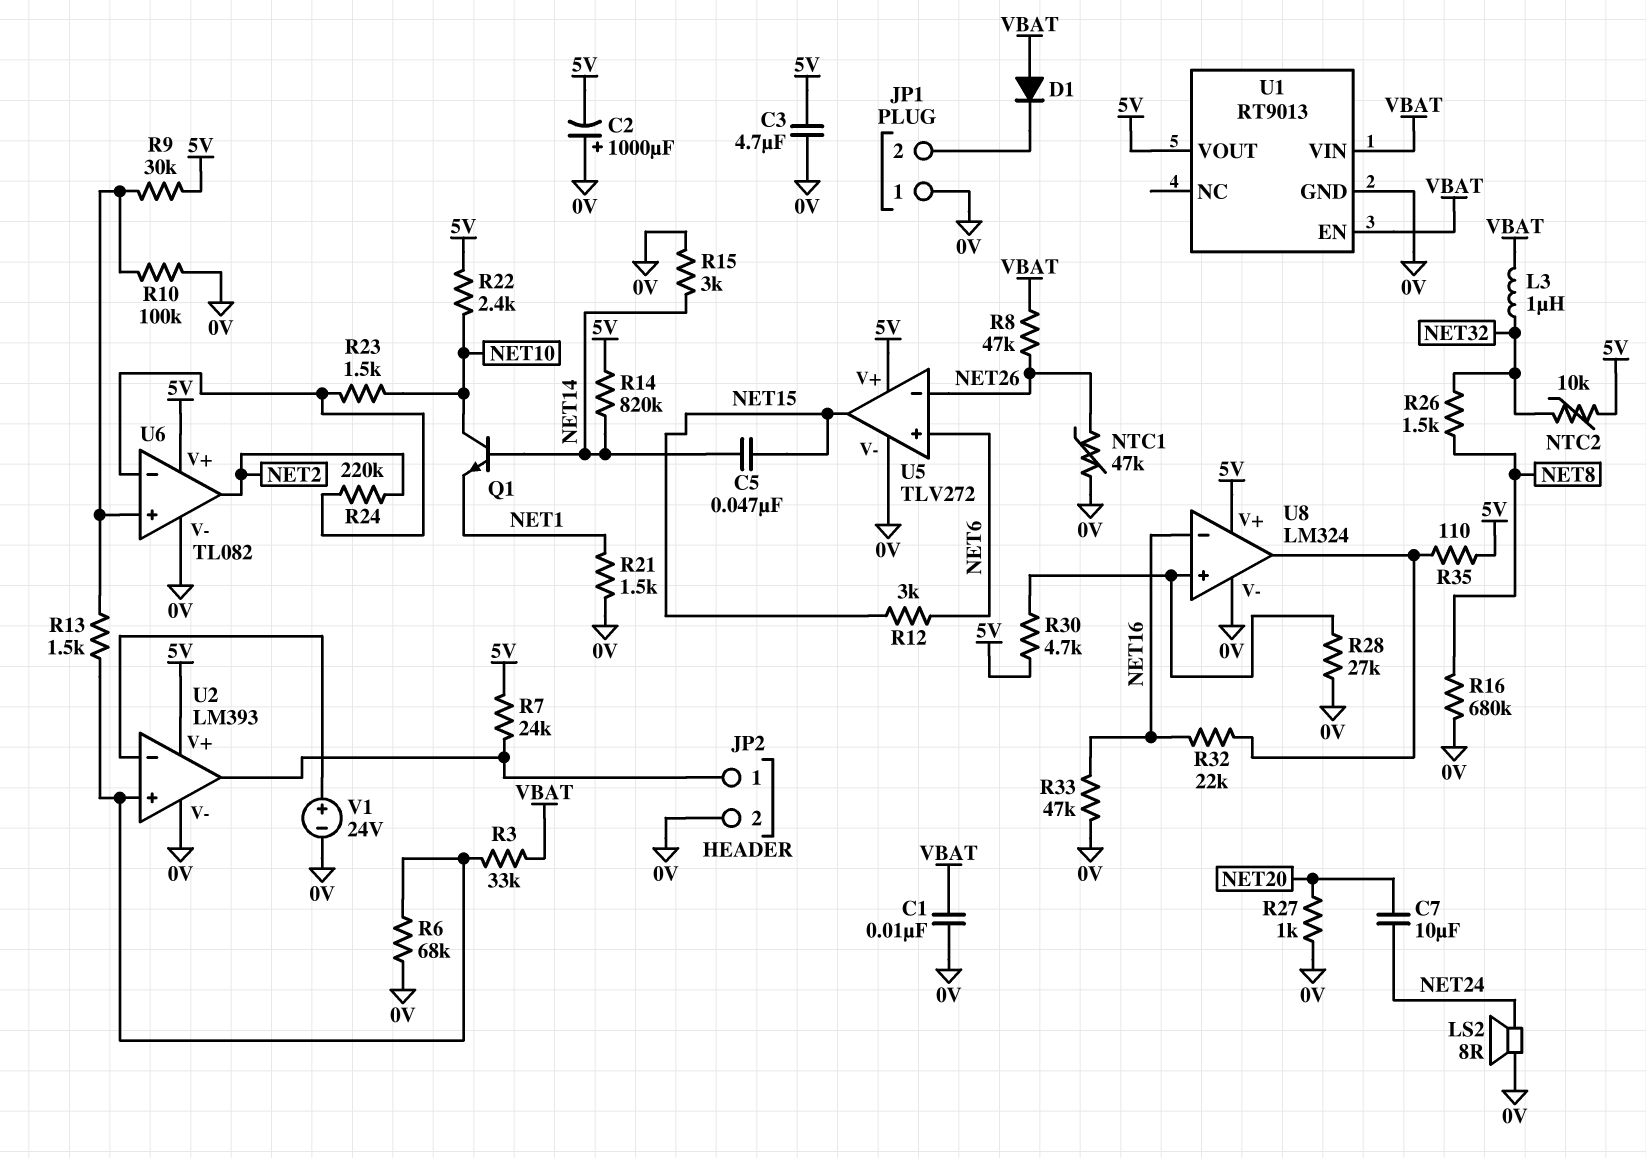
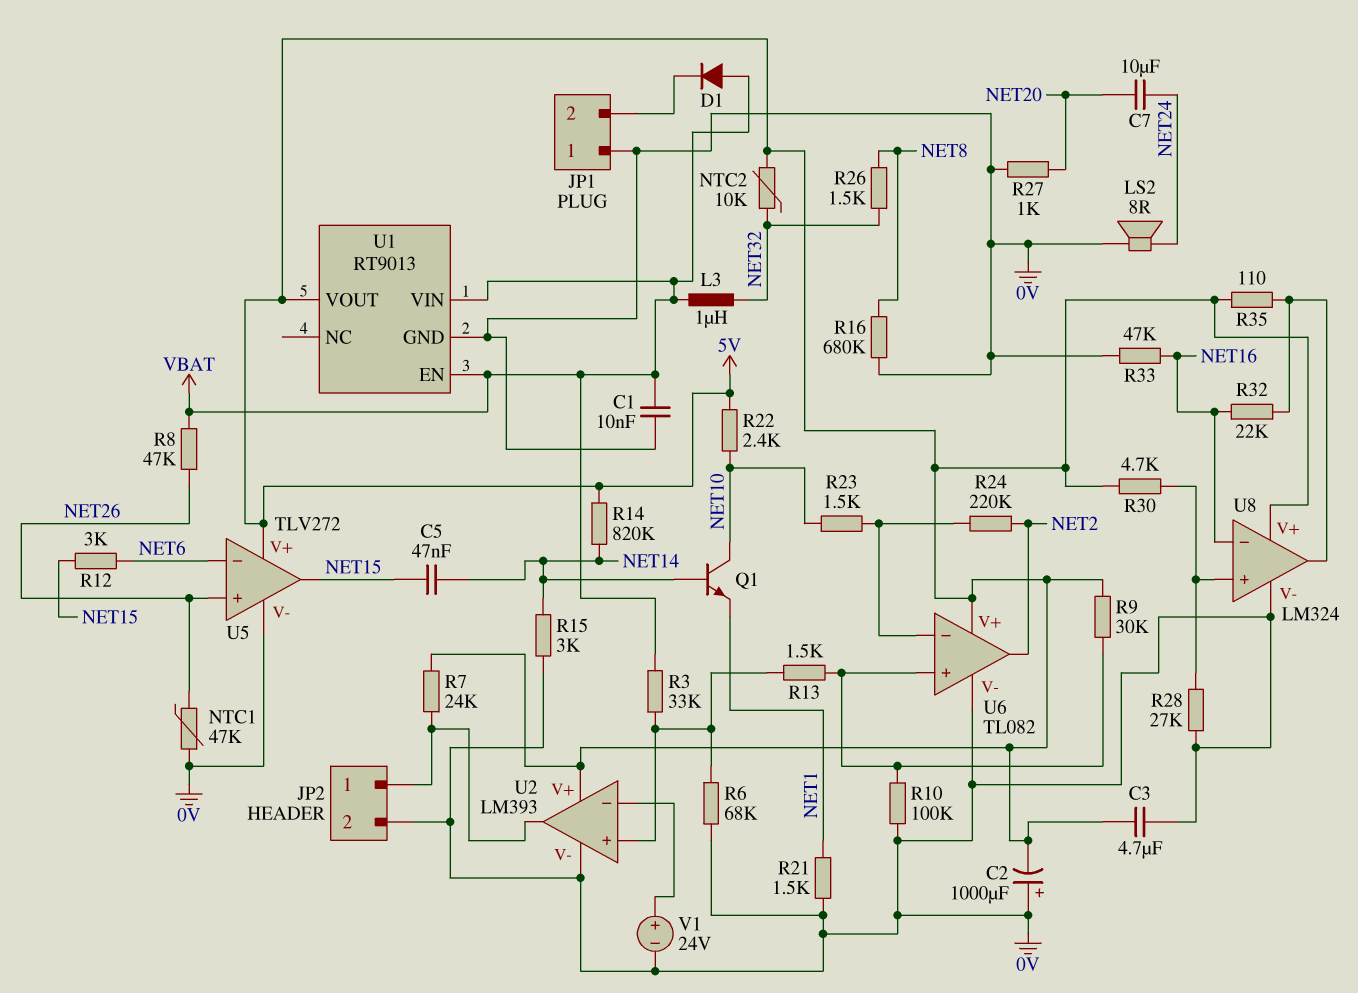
U5 pin in+: NET6 -> NET26
U5 pin in-: NET26 -> NET6

